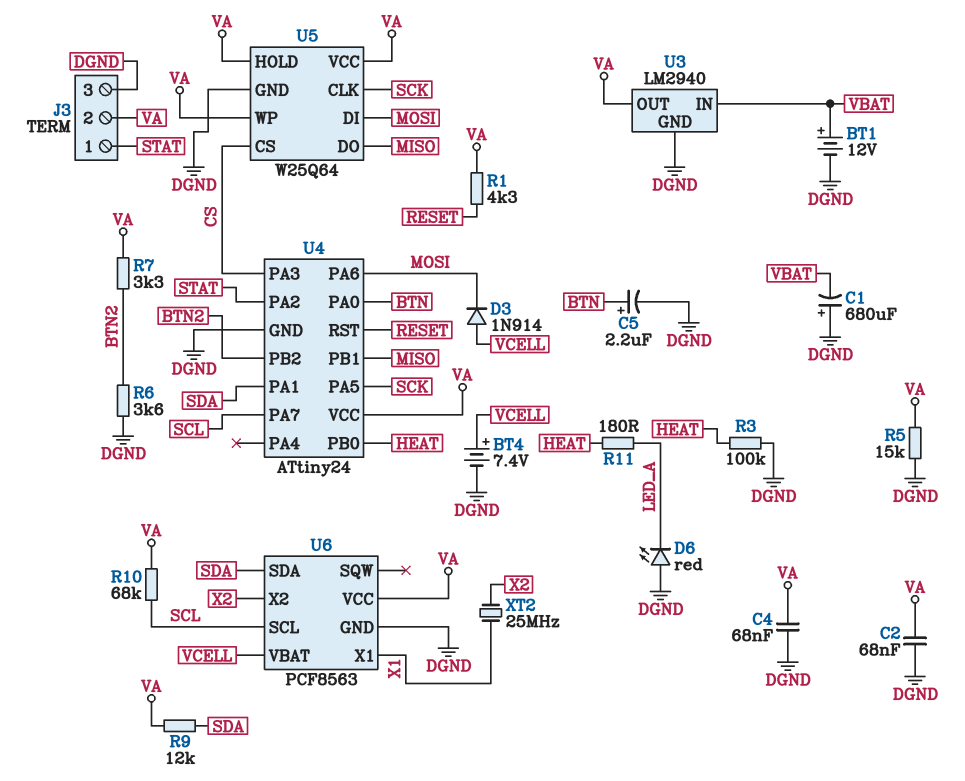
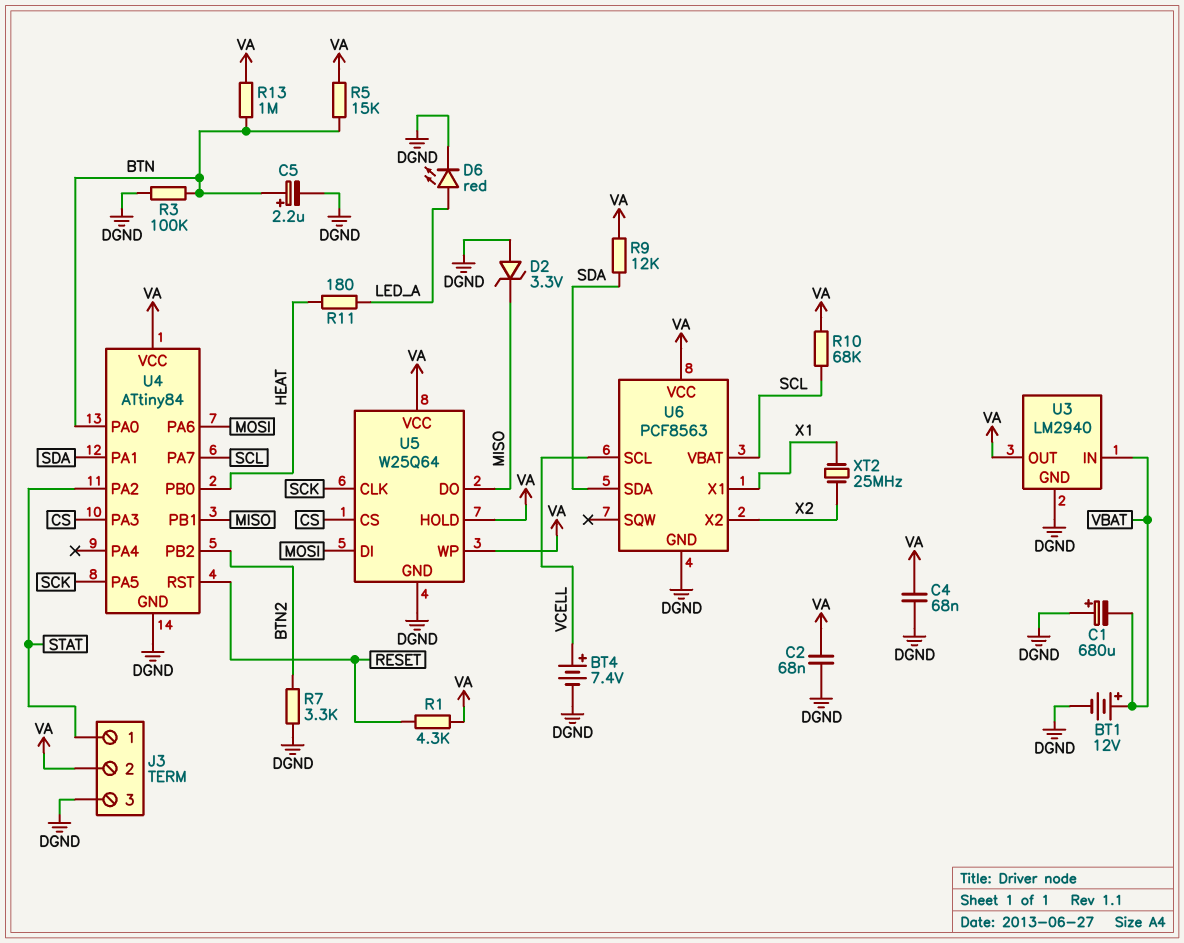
D2: none -> zener 3.3V (A DGND, K MISO)
D3: diode 1N914 (A VCELL, K MOSI) -> none
D6: LED red (A DGND, K LED_A) -> LED red (A LED_A, K DGND)
R3: 100k (DGND, HEAT) -> 100k (BTN, DGND)
R5: 15k (DGND, VA) -> 15k (BTN, VA)
R6: 3.6k (BTN2, DGND) -> none
R7: 3.3k (BTN2, VA) -> 3.3k (BTN2, DGND)
R13: none -> 1M (BTN, VA)
U4: ATtiny24 -> ATtiny84
U6 pin SCL: SCL -> VCELL
U6 pin VBAT: VCELL -> SCL

